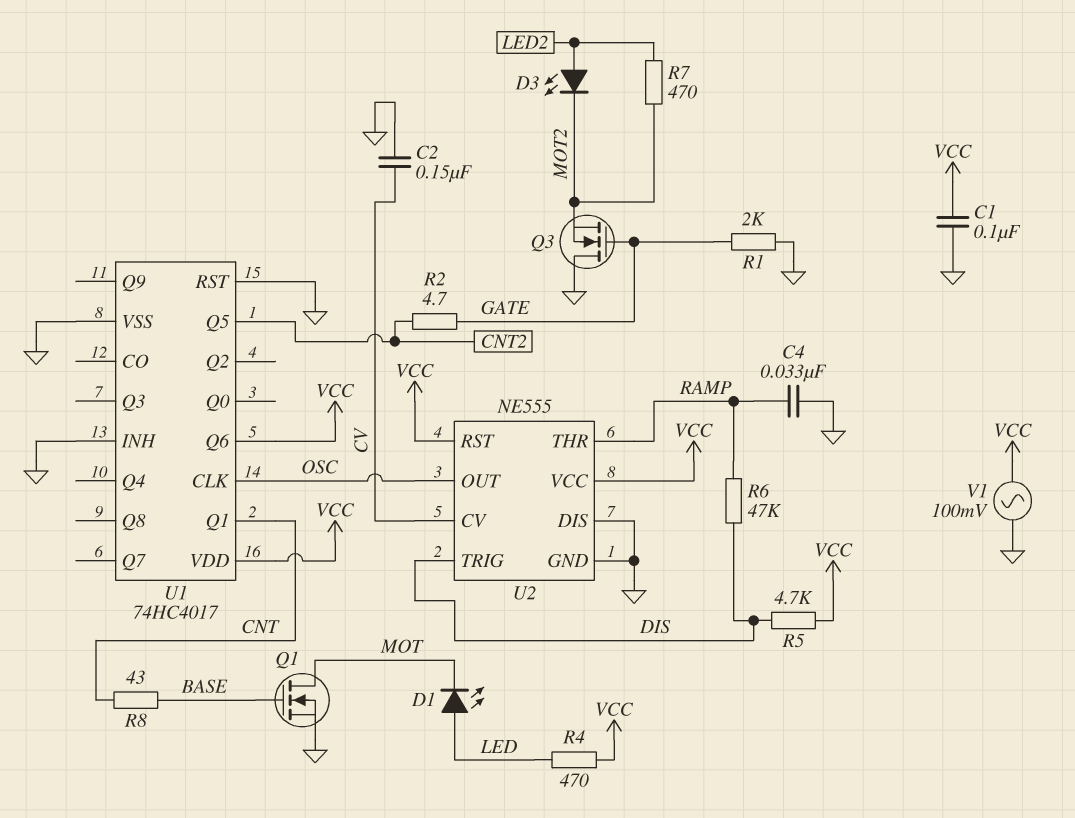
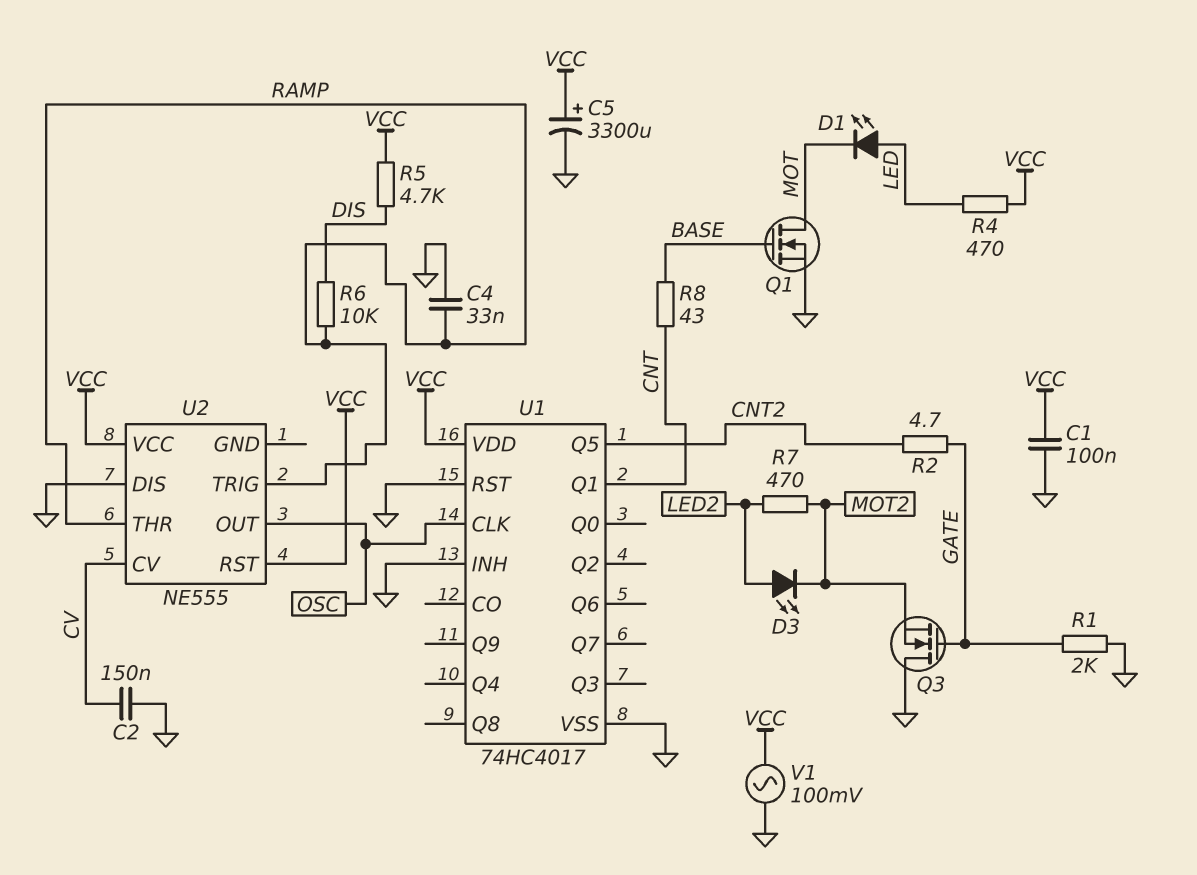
C5: none -> 3300uF (plus VCC, minus GND)
R6: 47k (DIS, RAMP) -> 10k (DIS, RAMP)
U1 pin Q6: VCC -> none
U2 pin GND: GND -> none
U2 pin TRIG: DIS -> RAMP

